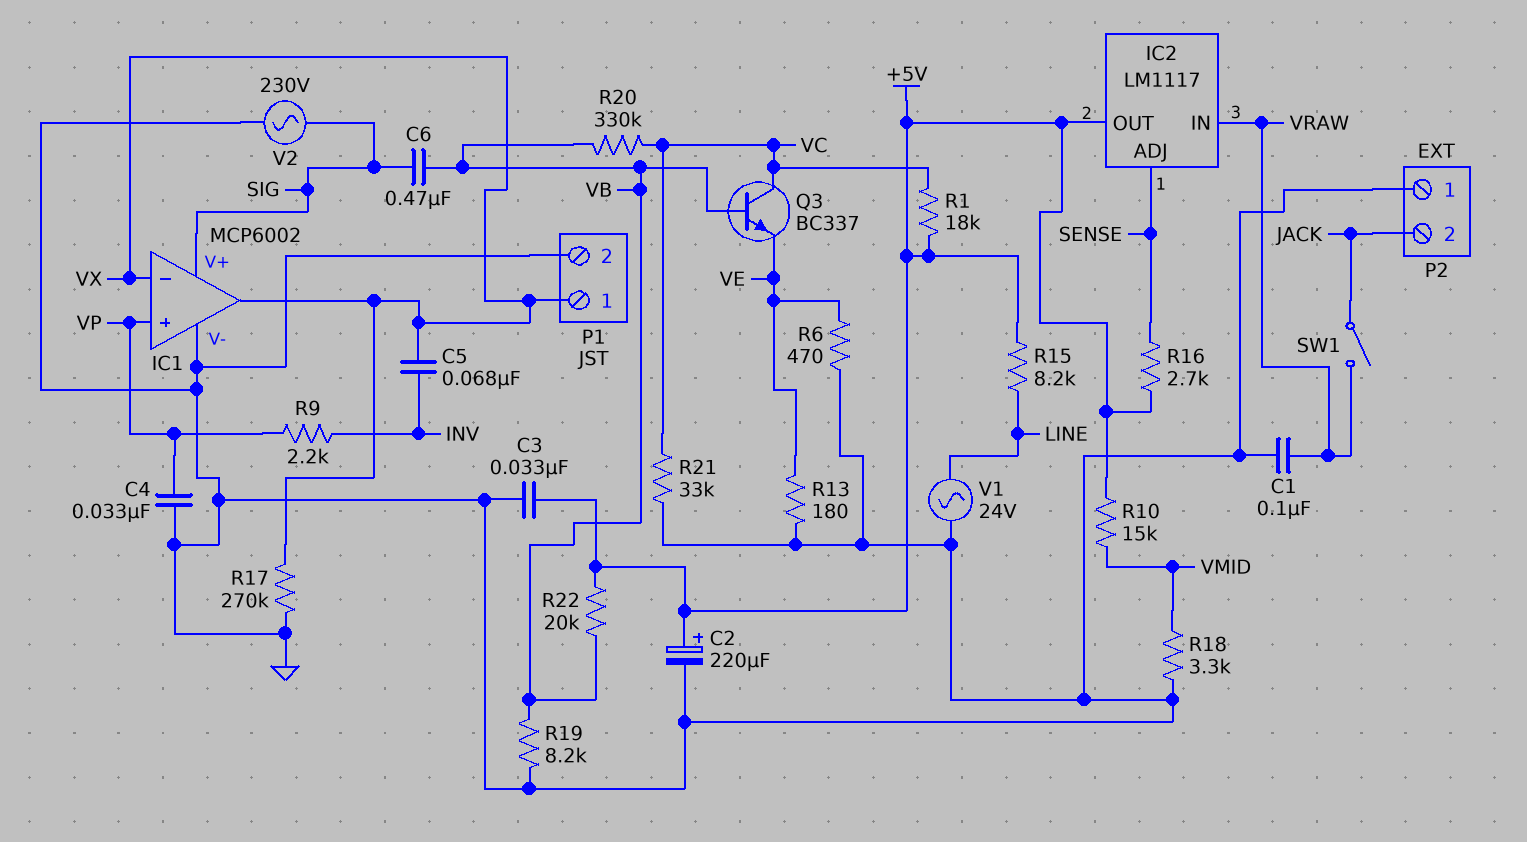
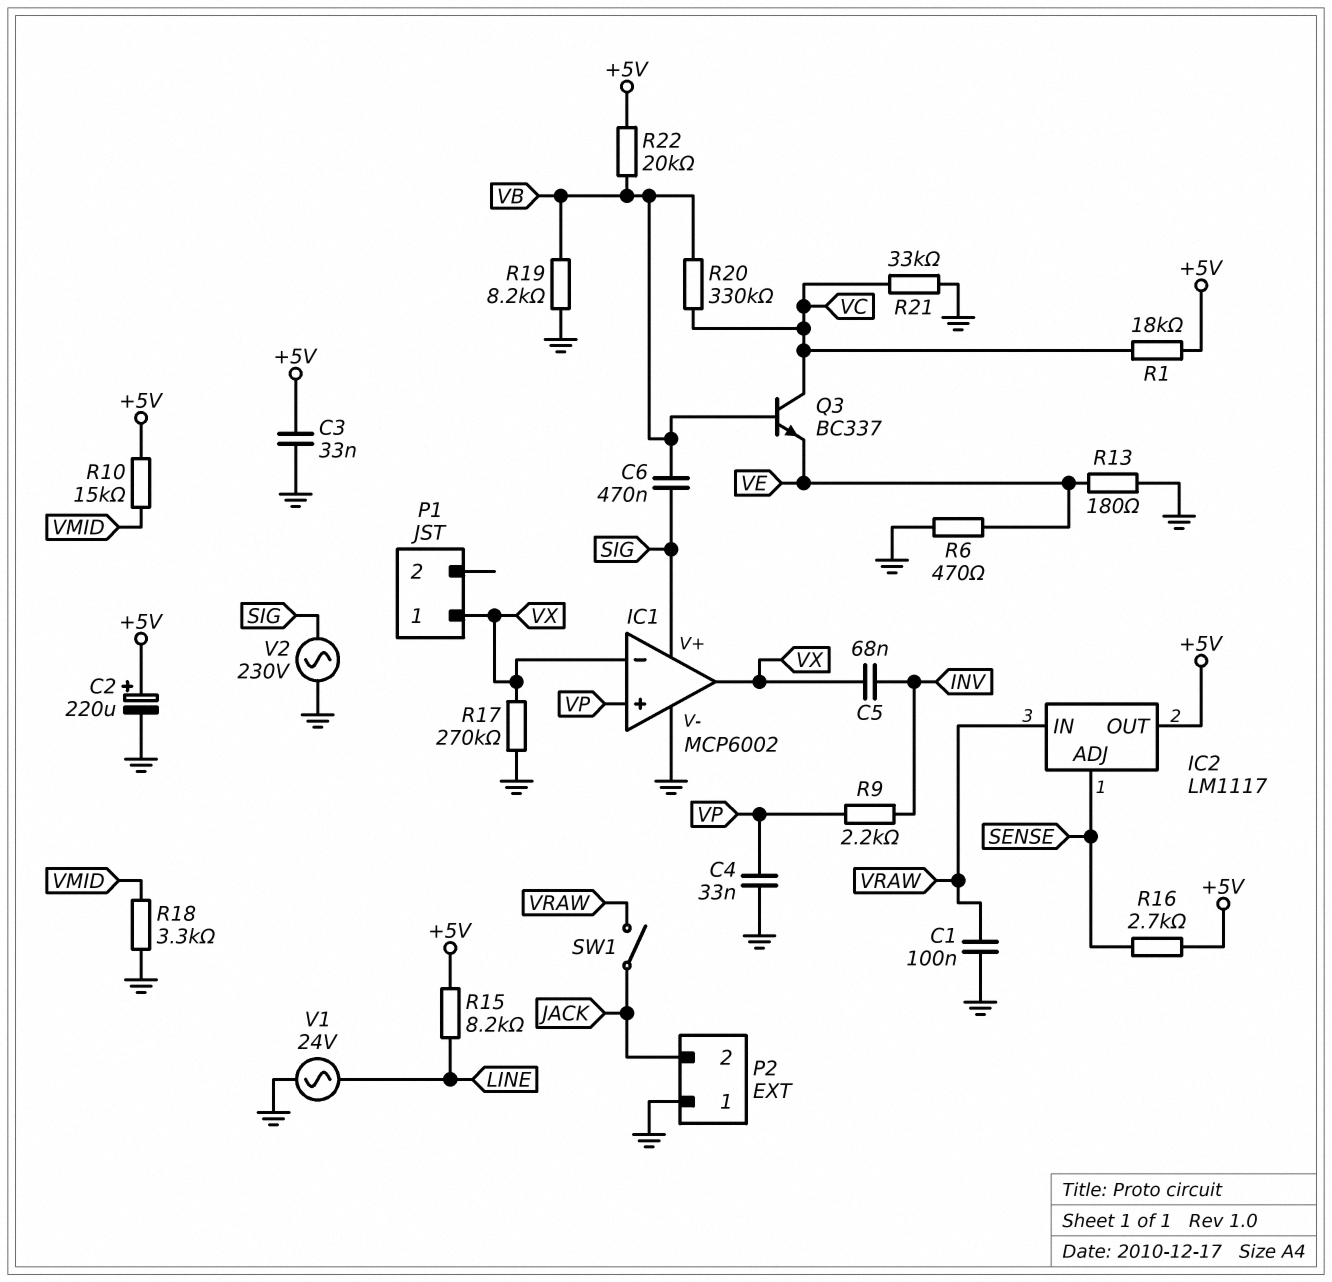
P1 pin 2: GND -> none

